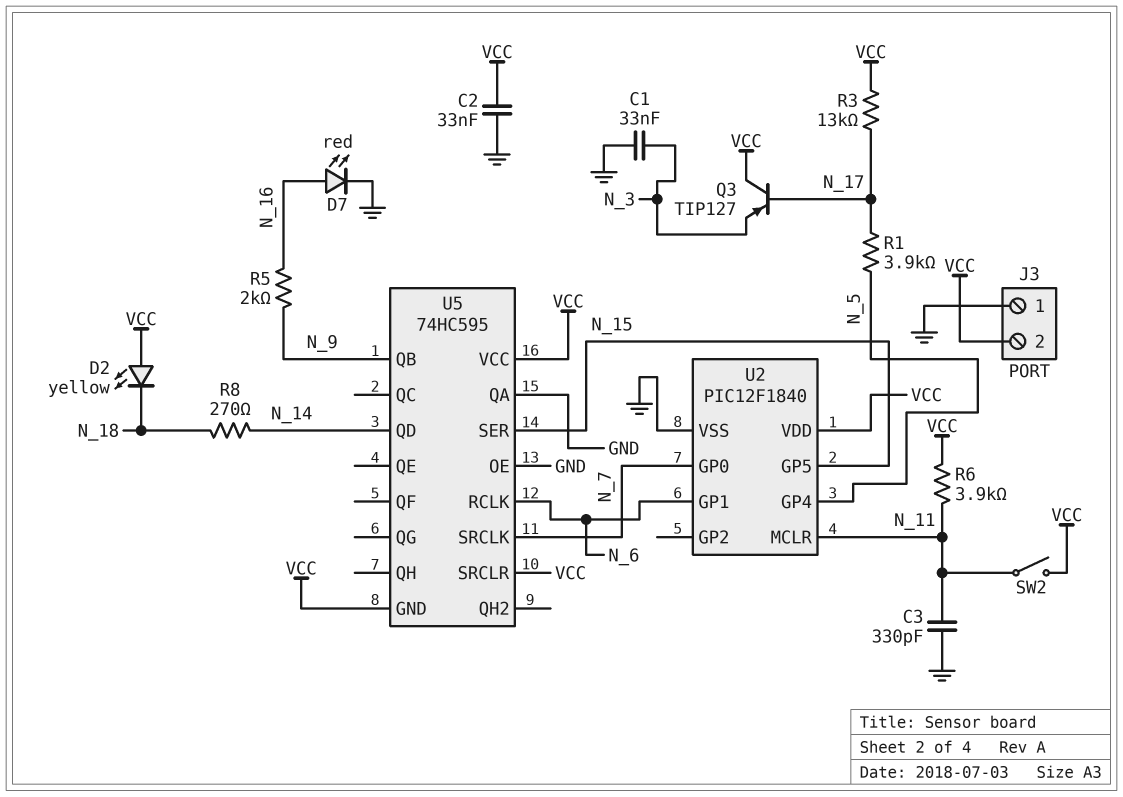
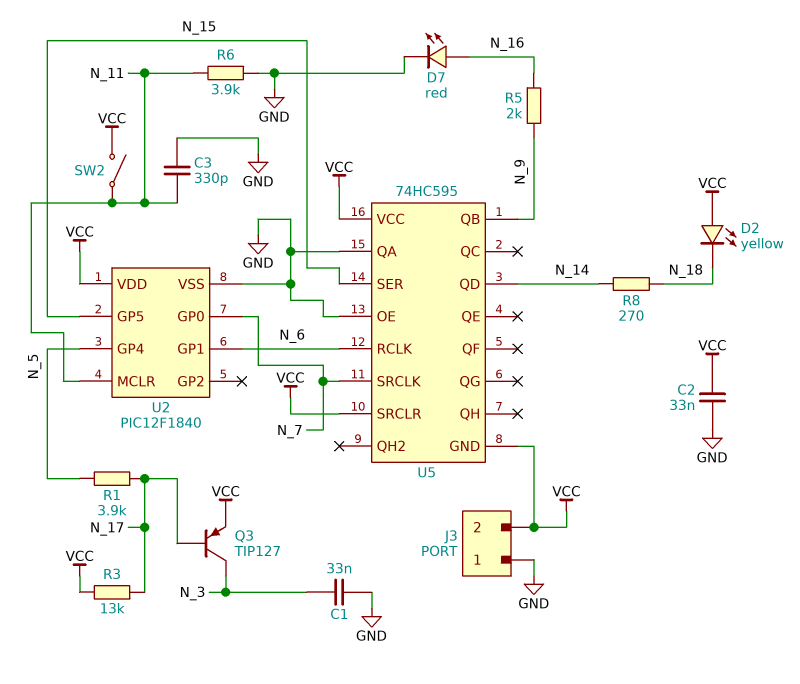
Q3: PNP TIP127 (B N_17, C VCC, E N_3) -> PNP TIP127 (B N_17, C N_3, E VCC)
R6: 3.9k (N_11, VCC) -> 3.9k (GND, N_11)

